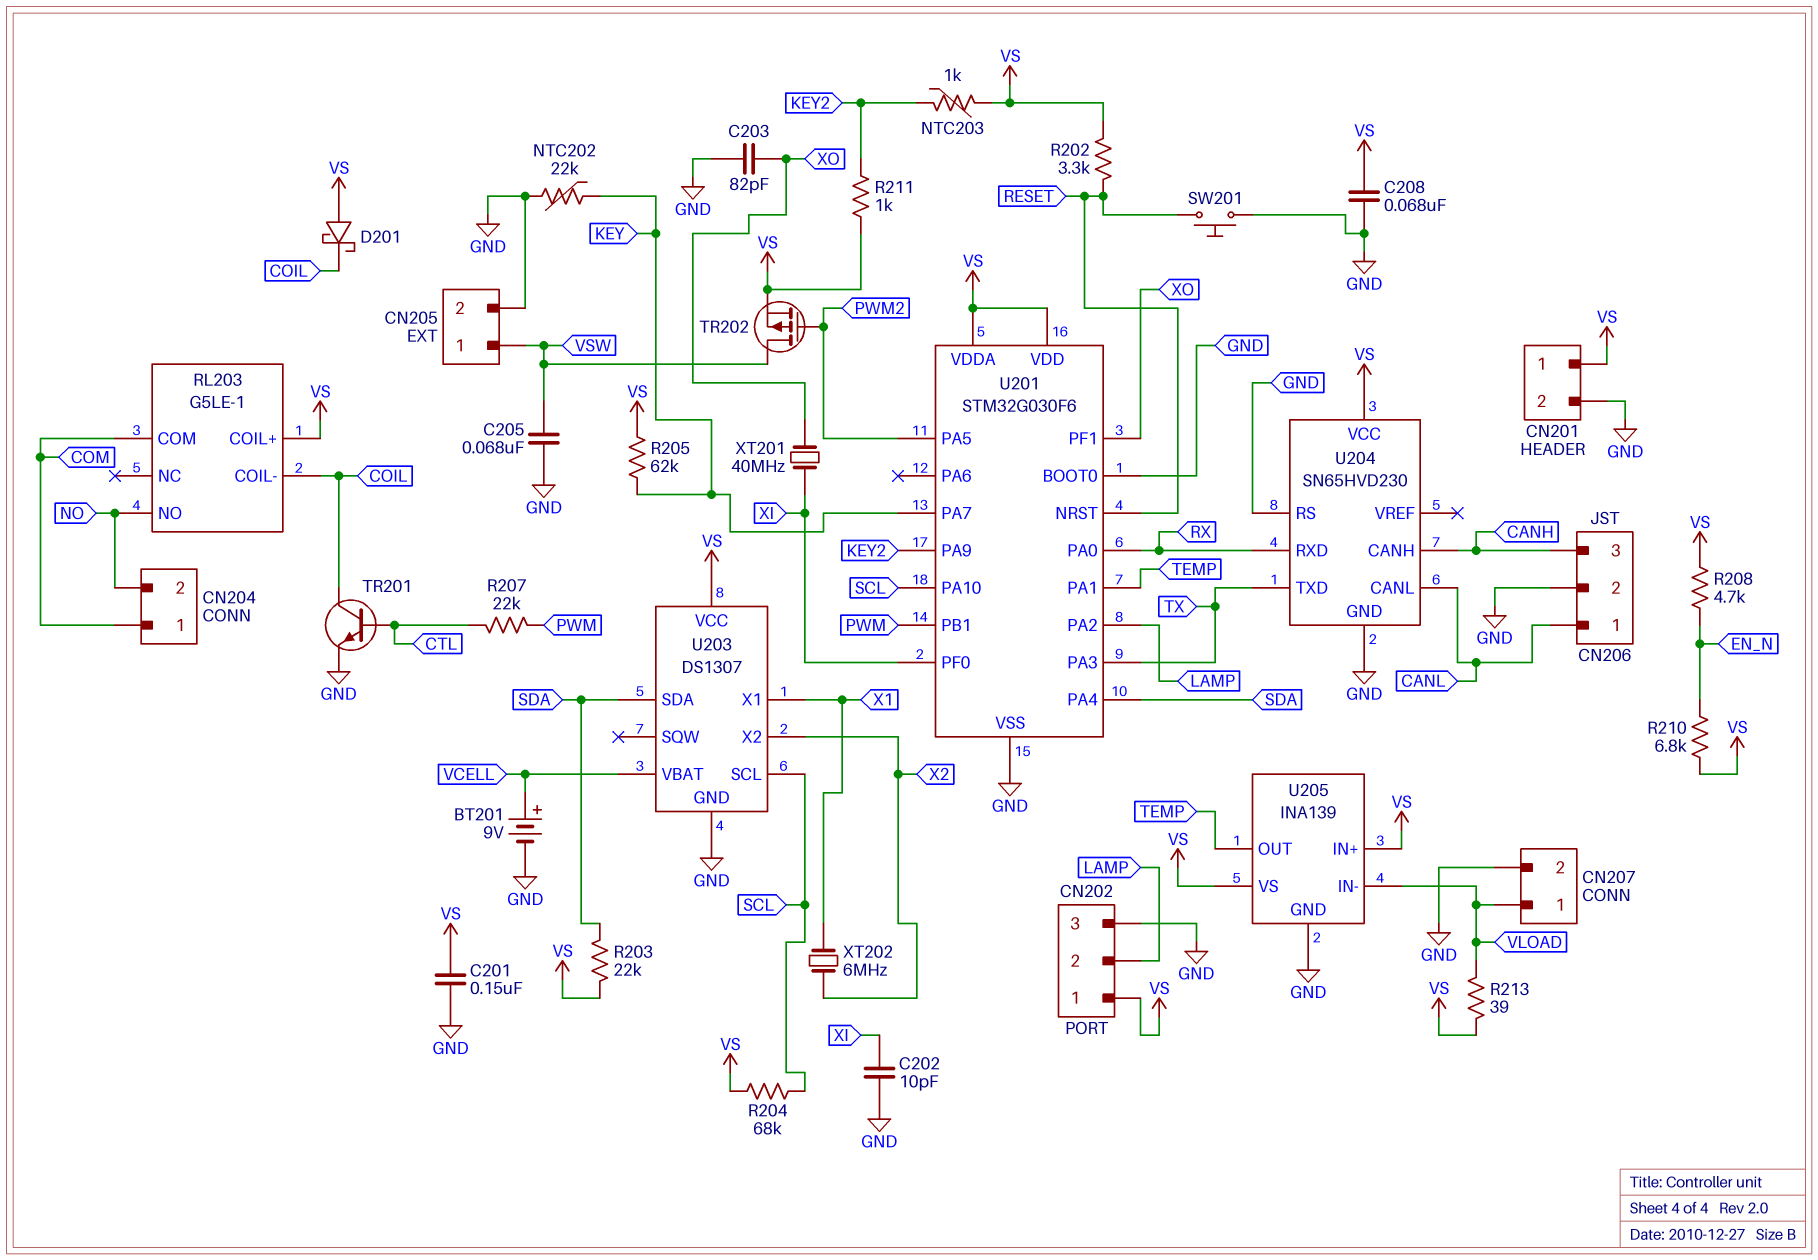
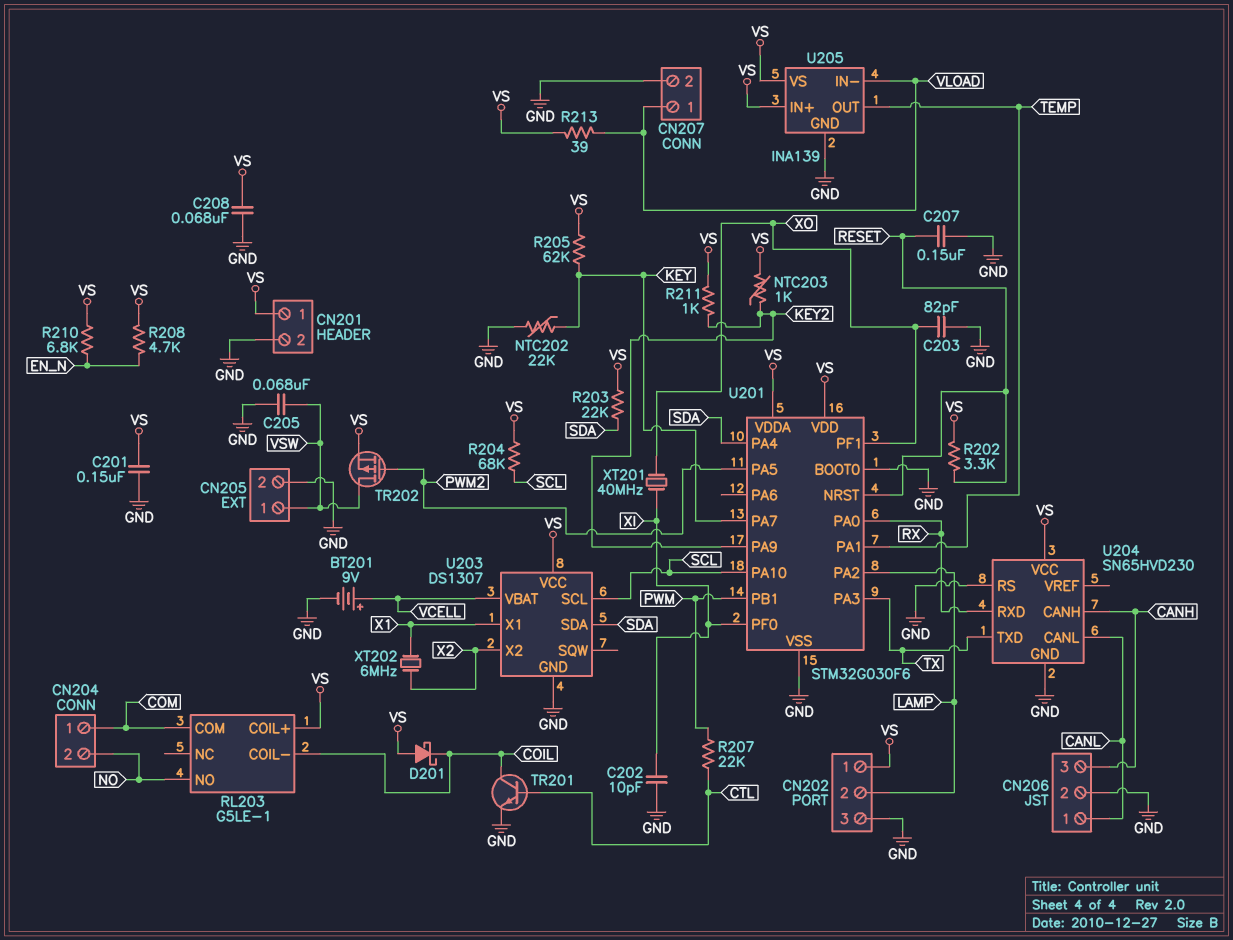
C207: none -> 150nF (GND, RESET)
SW201: button (GND, RESET) -> none

